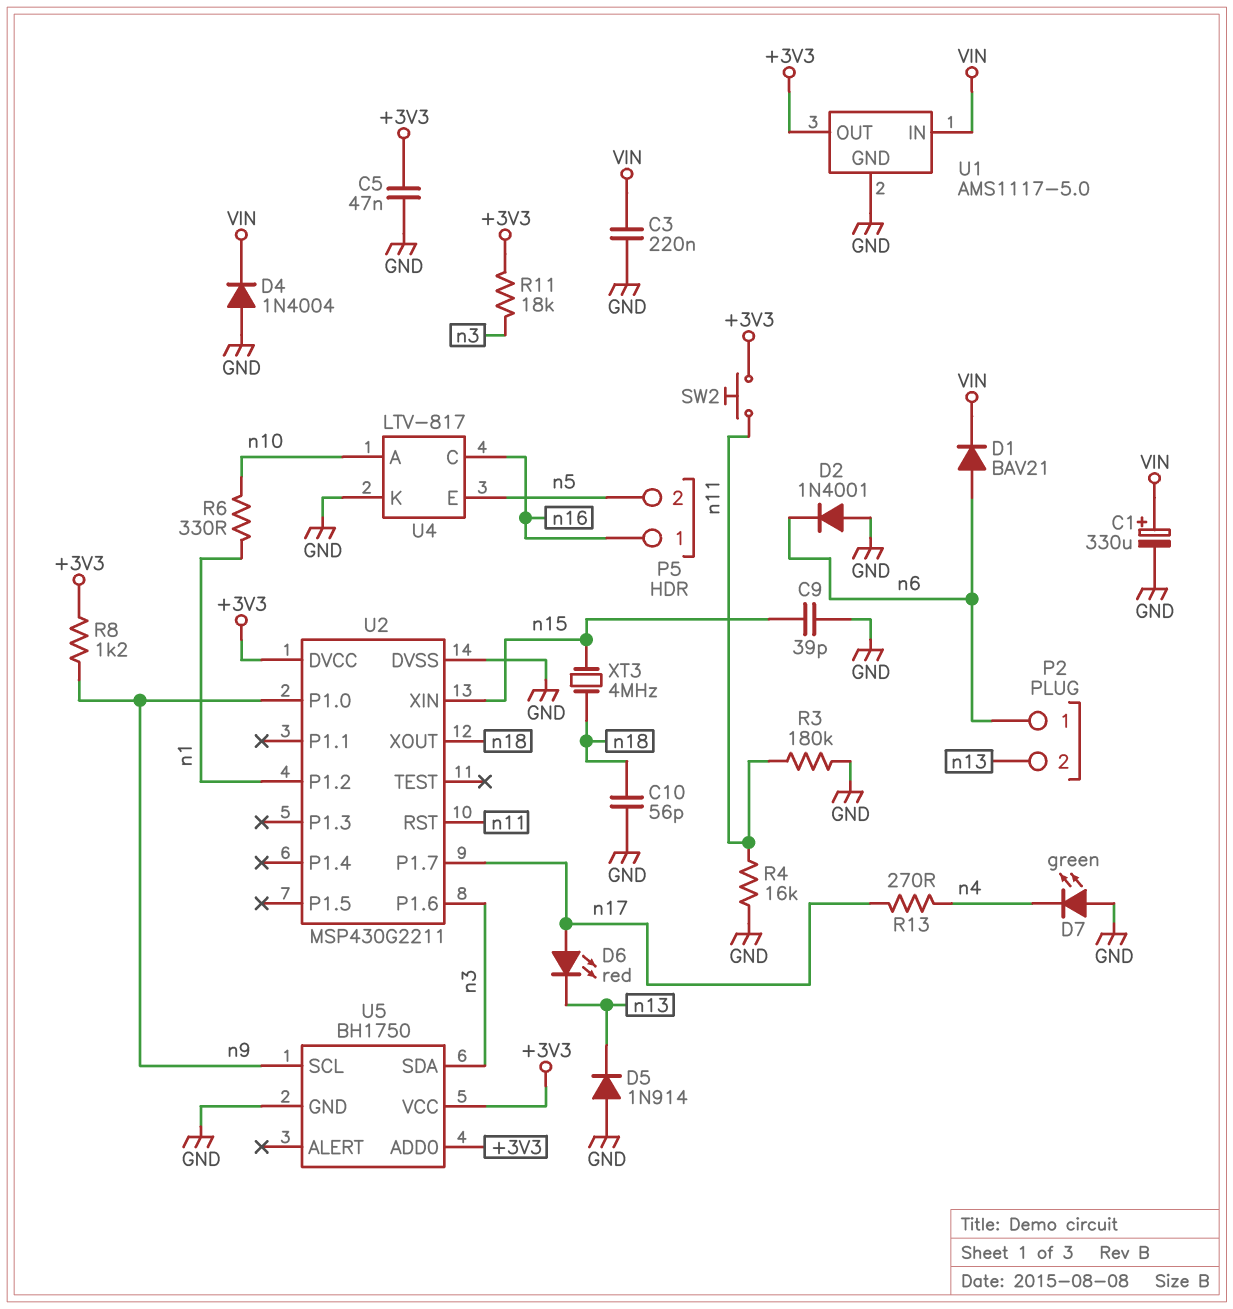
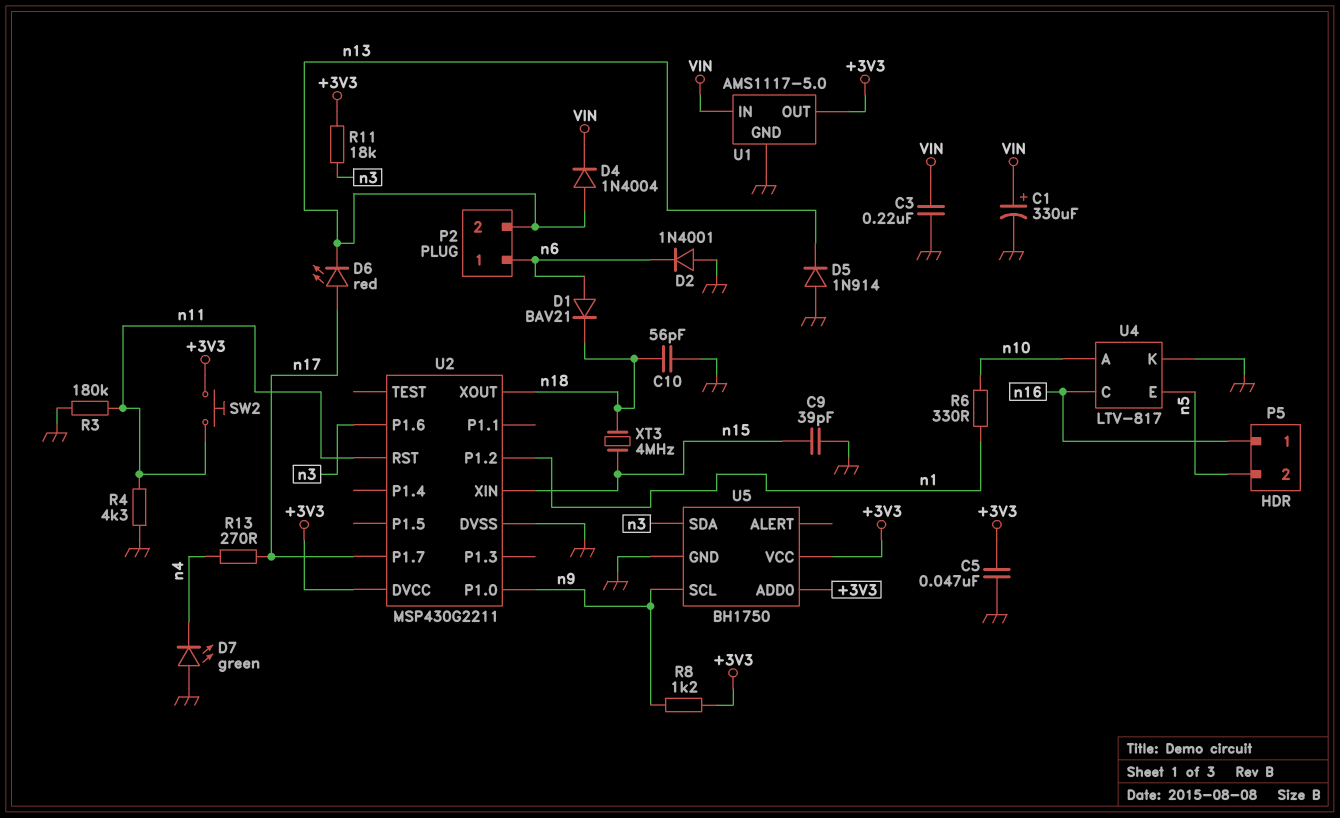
D1: diode BAV21 (A n6, K VIN) -> diode BAV21 (A n6, K n18)
D4: diode 1N4004 (A GND, K VIN) -> diode 1N4004 (A n13, K VIN)
R4: 16k (GND, n11) -> 4.3k (GND, n11)

